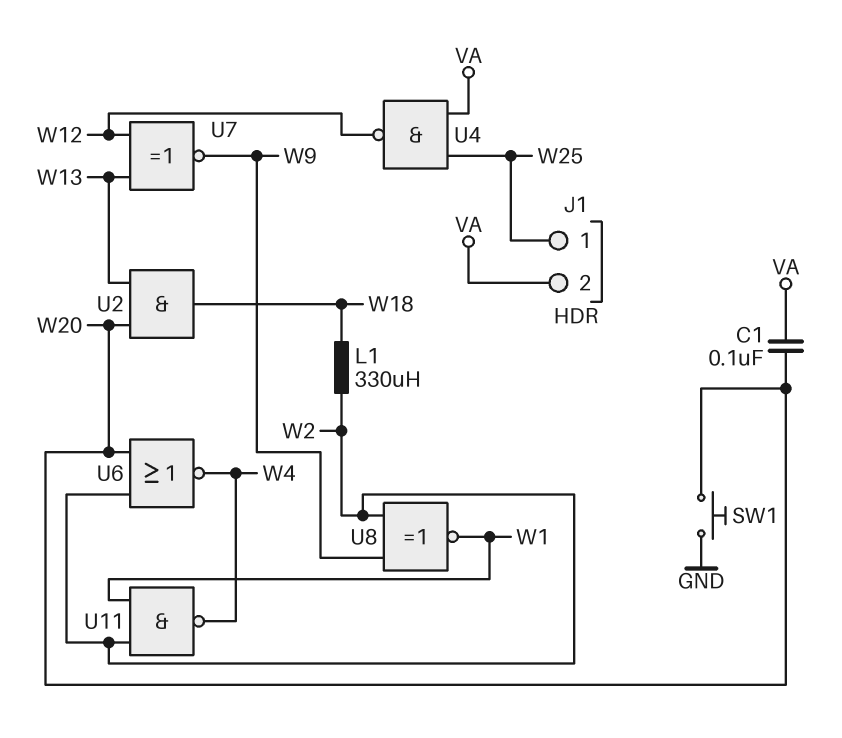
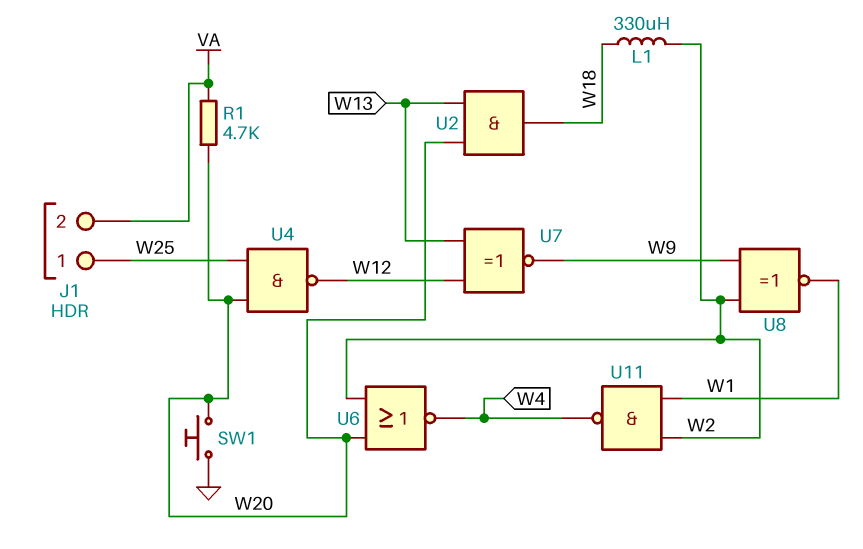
C1: 100nF (VA, W20) -> none
R1: none -> 4.7k (VA, W20)
U4: NAND (in VA, in W25, out W12) -> NAND (in W20, in W25, out W12)

